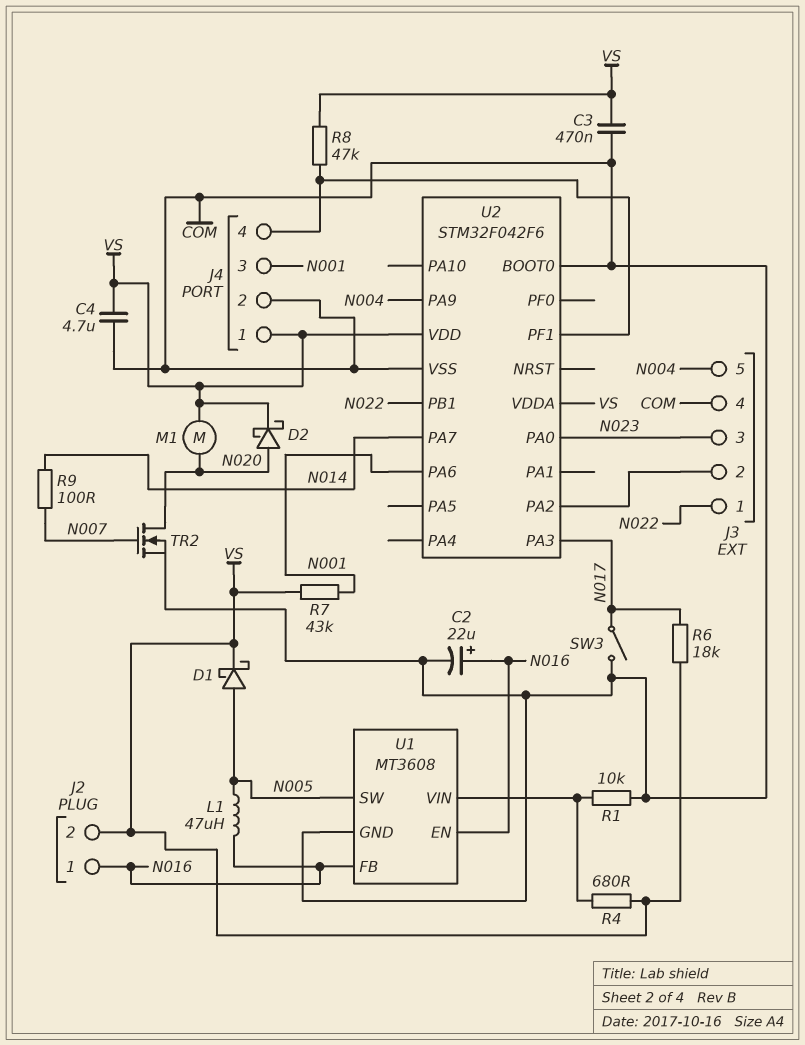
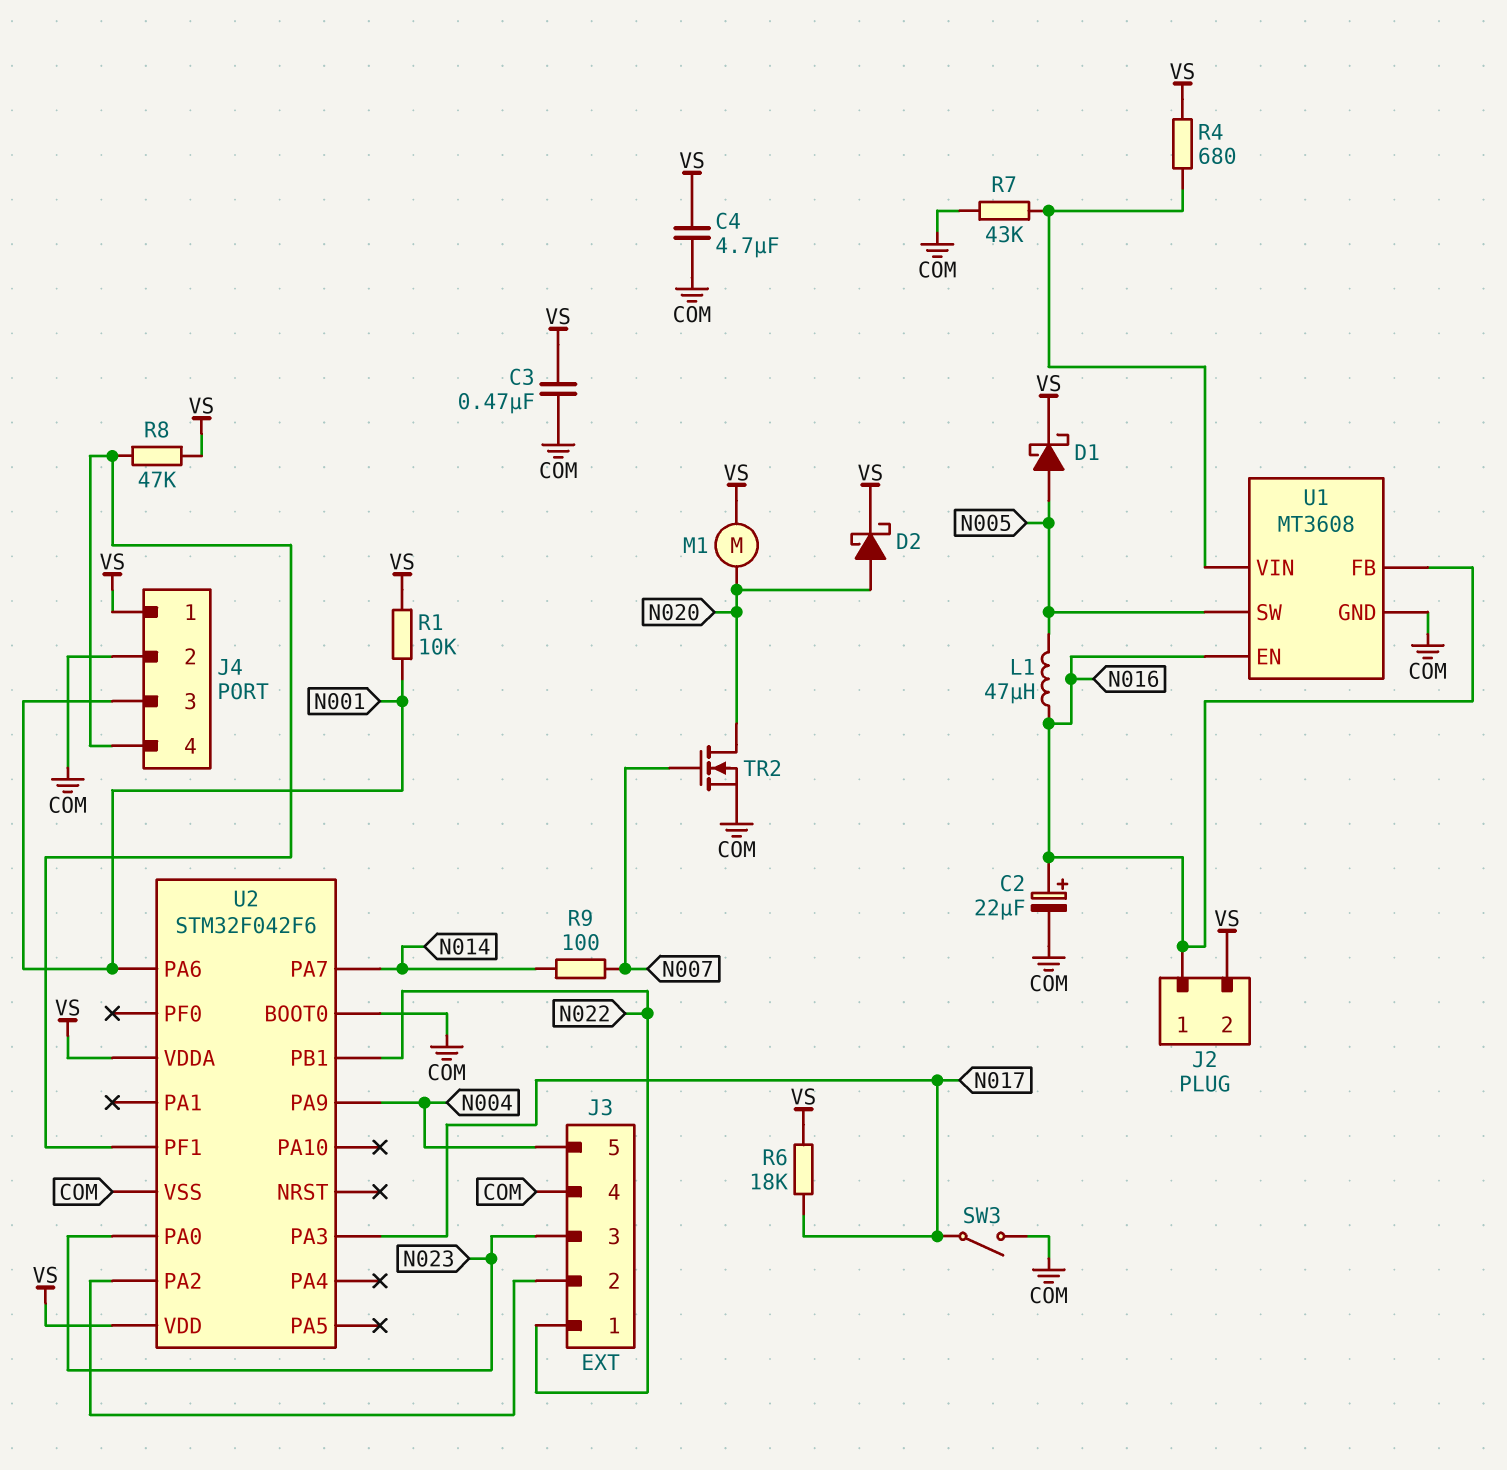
R1: 10k (COM, U1/VIN) -> 10k (N001, VS)
R7: 43k (N001, VS) -> 43k (COM, U1/VIN)

